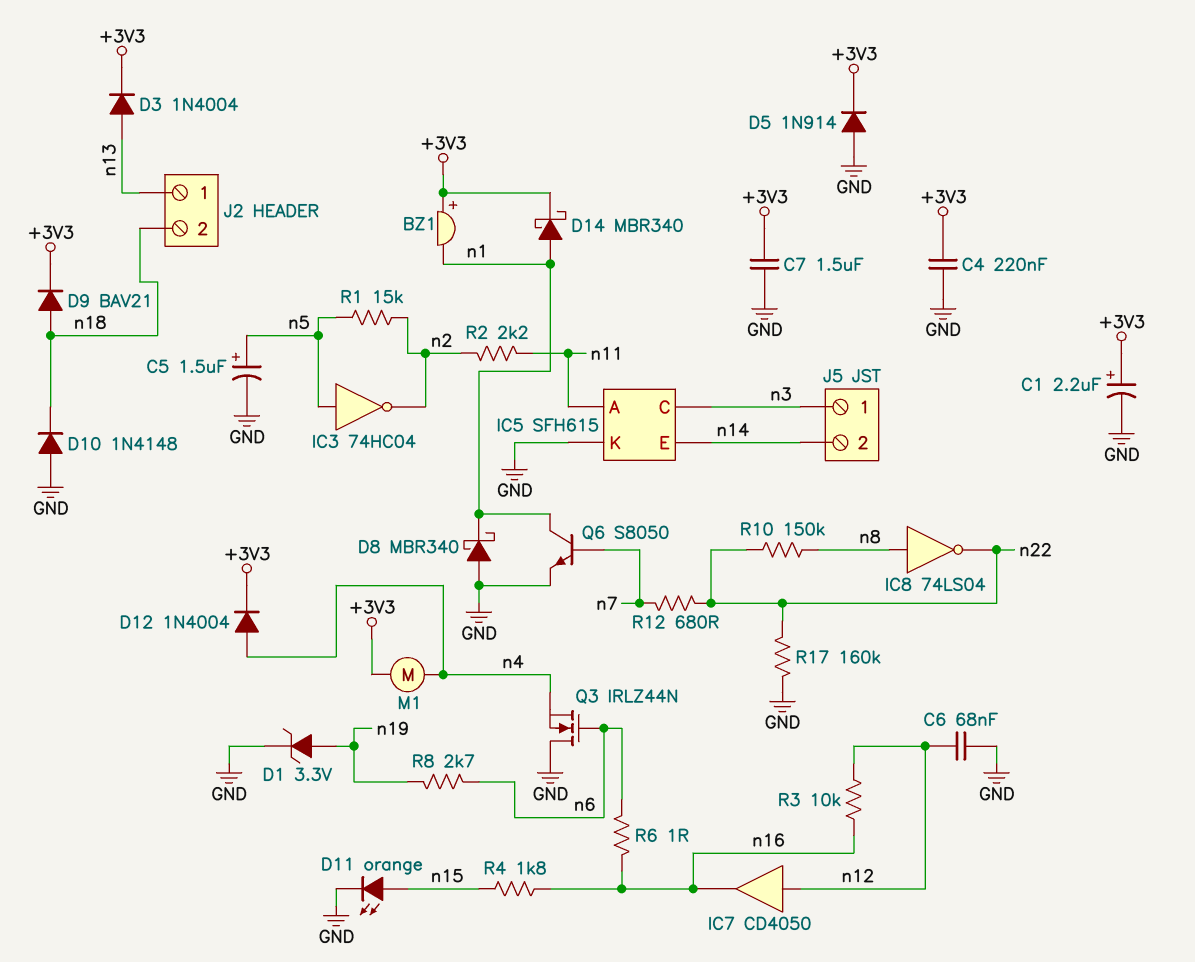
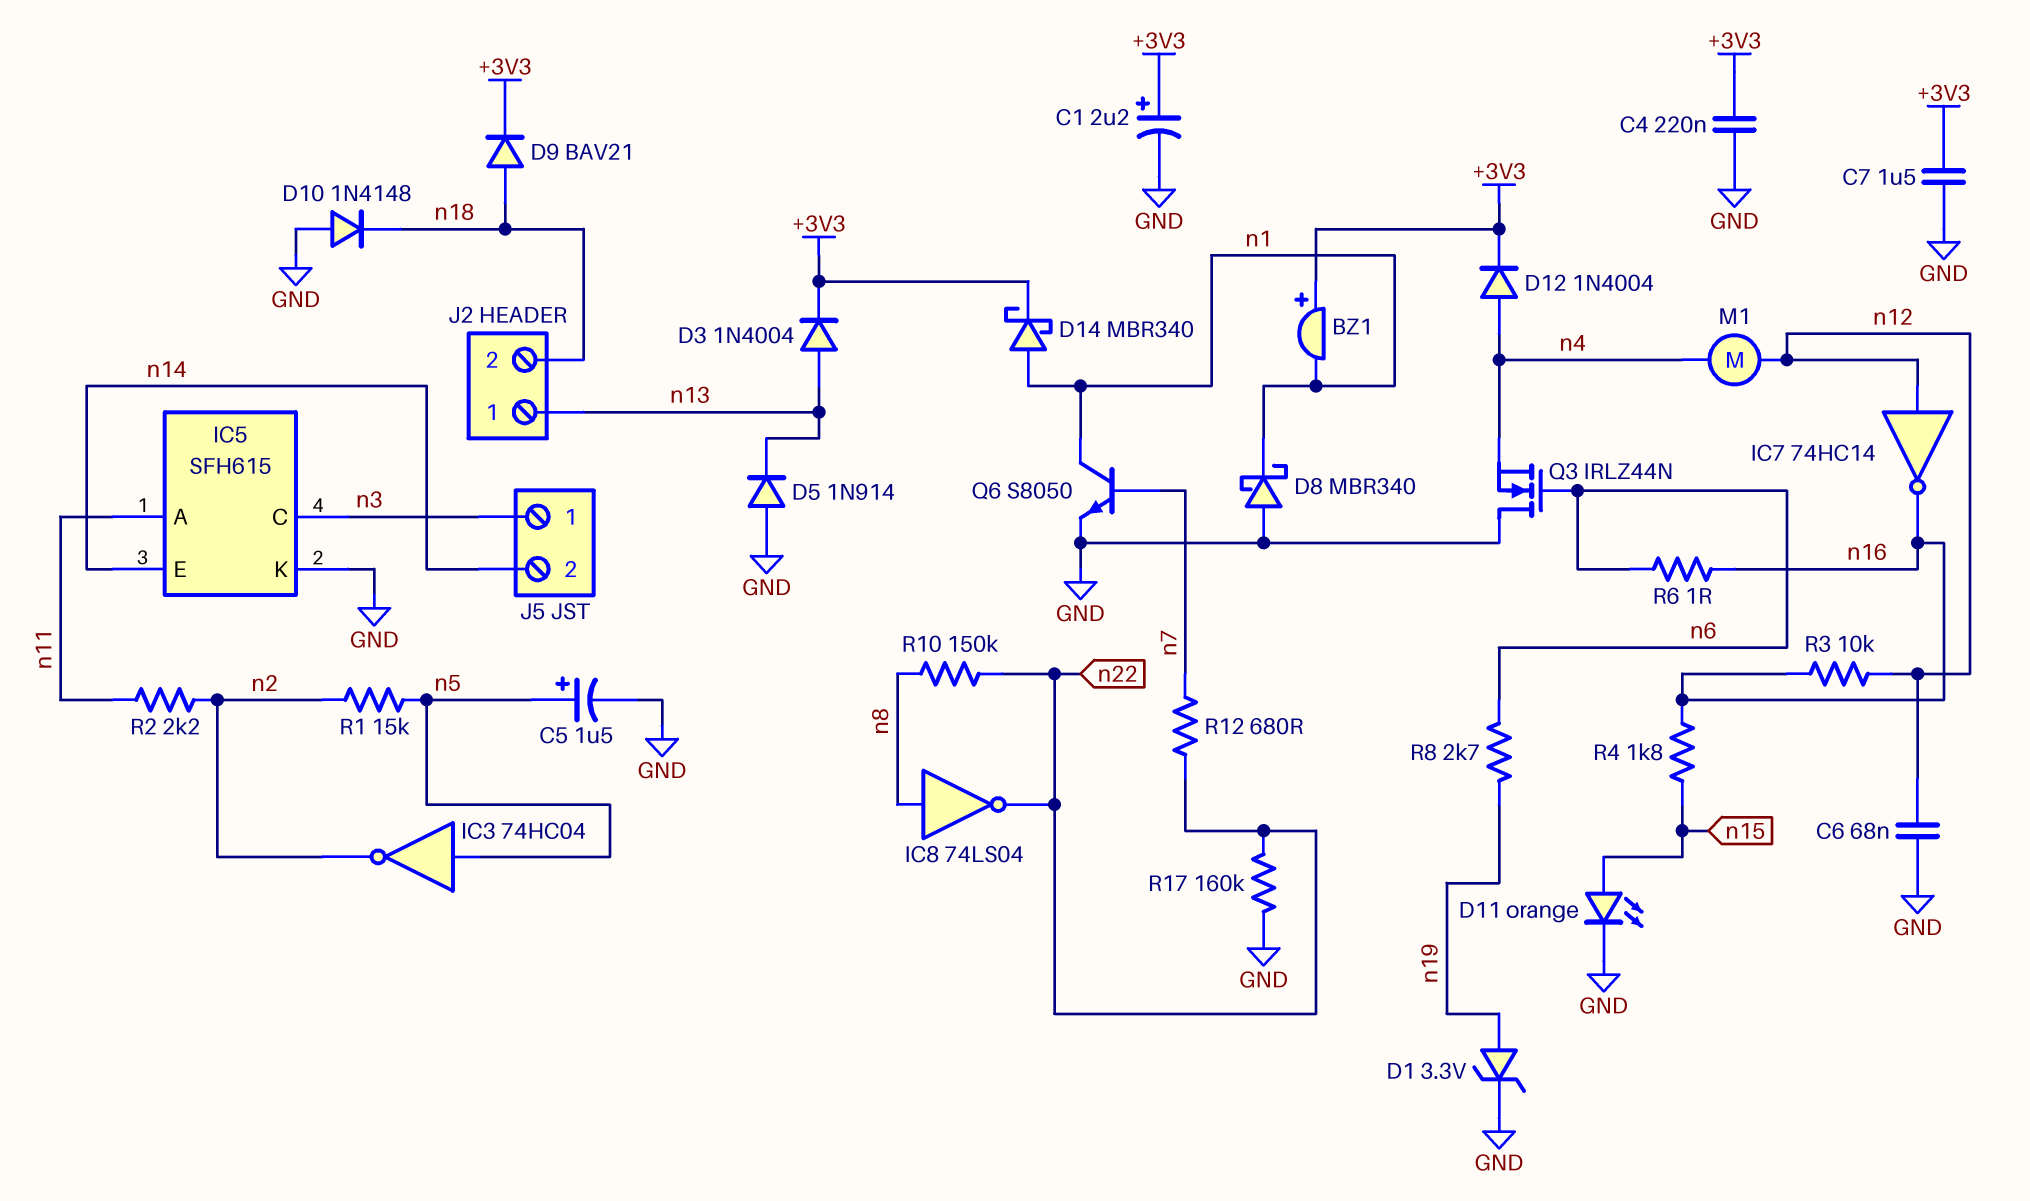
D5: diode 1N914 (A GND, K +3V3) -> diode 1N914 (A GND, K n13)
IC7: buffer CD4050 (in n12, out n16) -> NOT 74HC14 (in n12, out n16)
M1: motor (+3V3, n4) -> motor (n4, n12)

